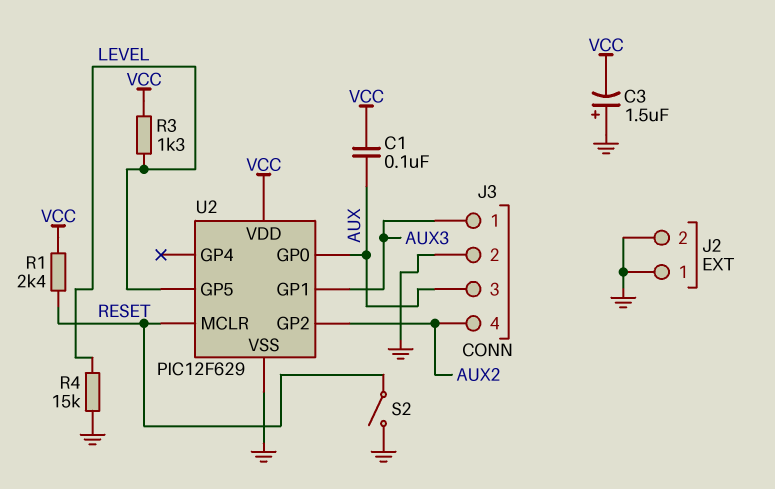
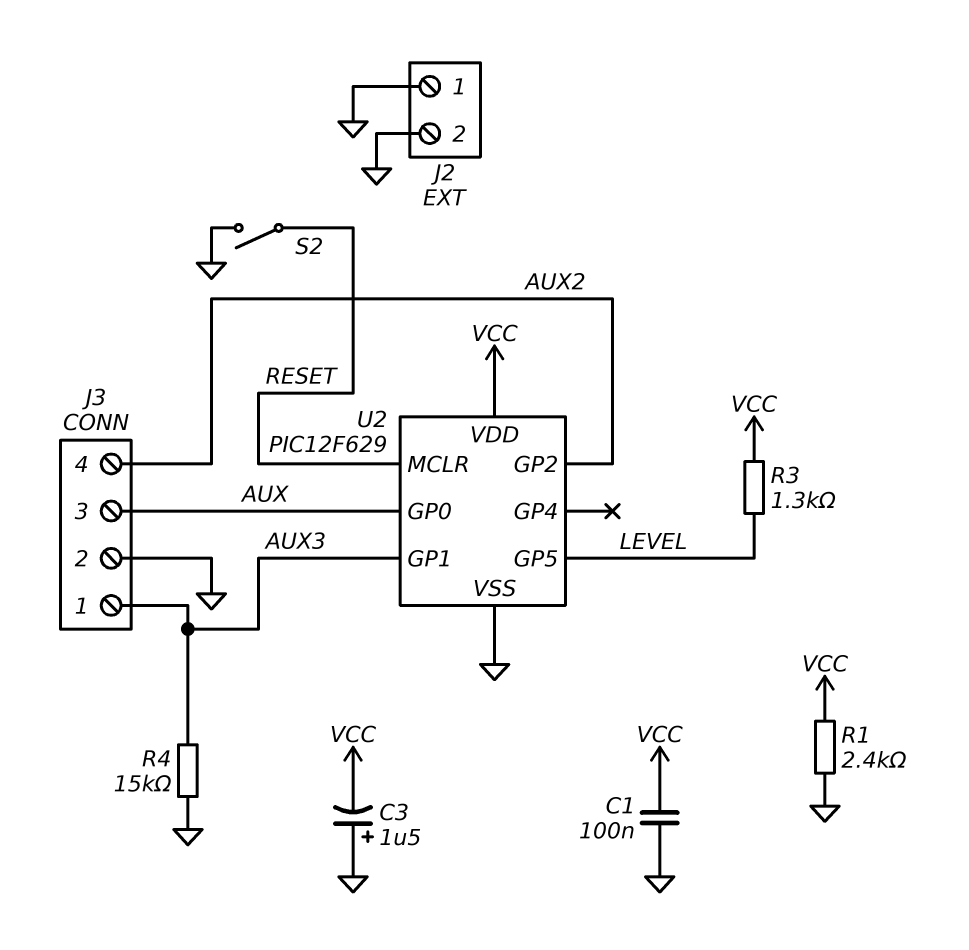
C1: 100nF (AUX, VCC) -> 100nF (GND, VCC)
R1: 2.4k (RESET, VCC) -> 2.4k (GND, VCC)
R4: 15k (GND, LEVEL) -> 15k (AUX3, GND)

